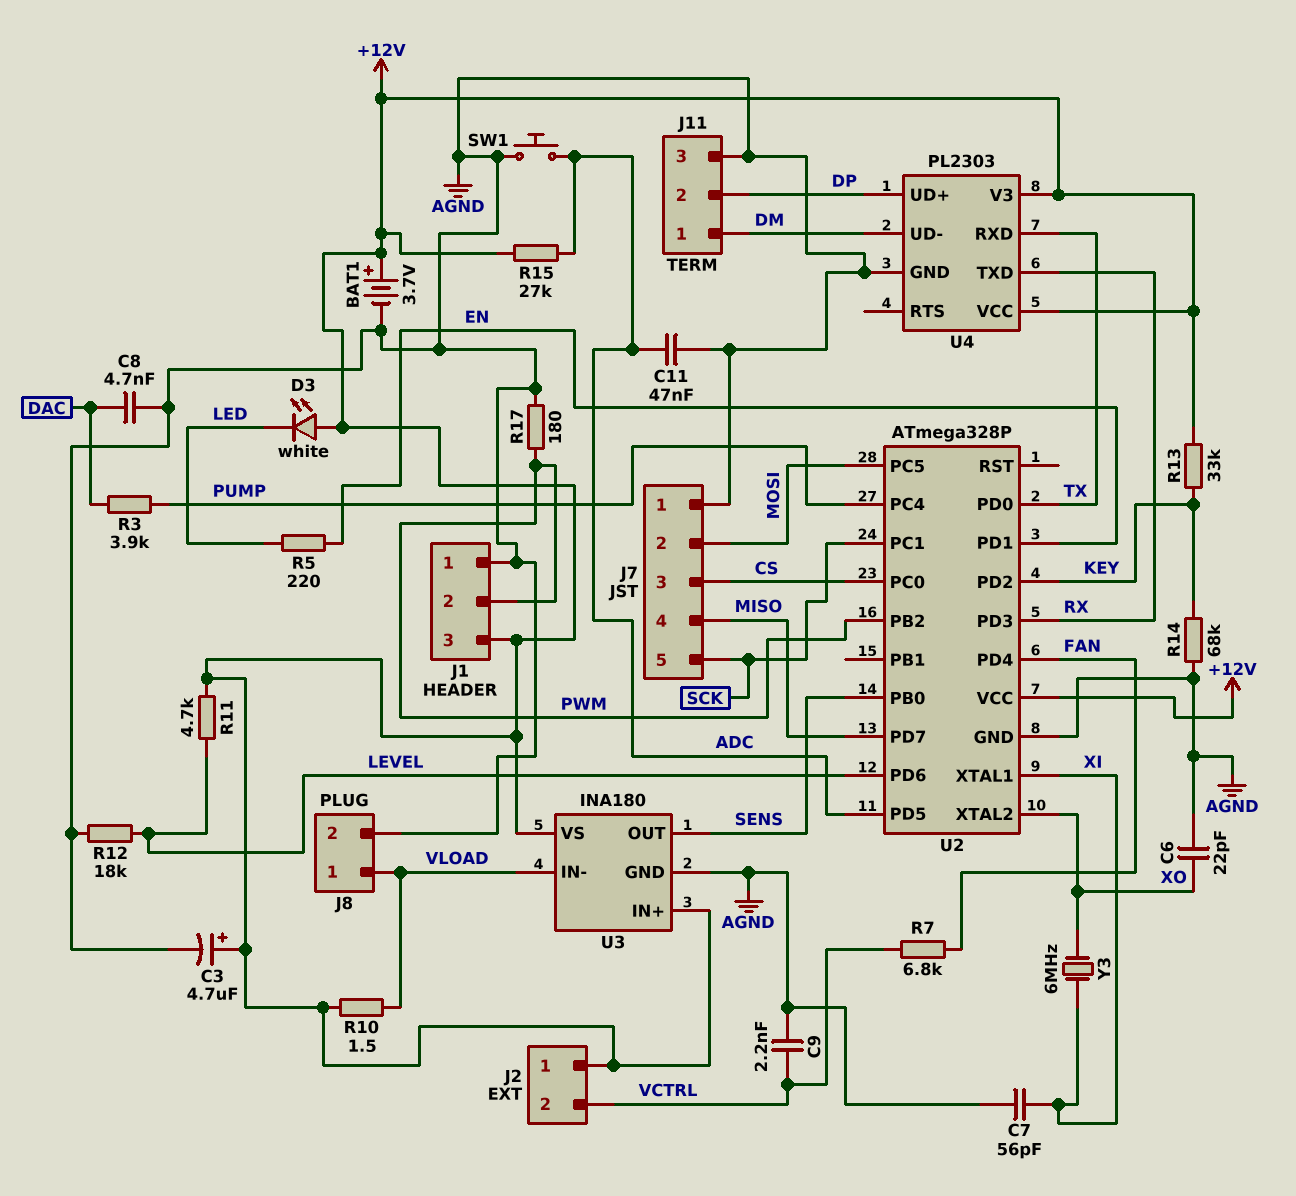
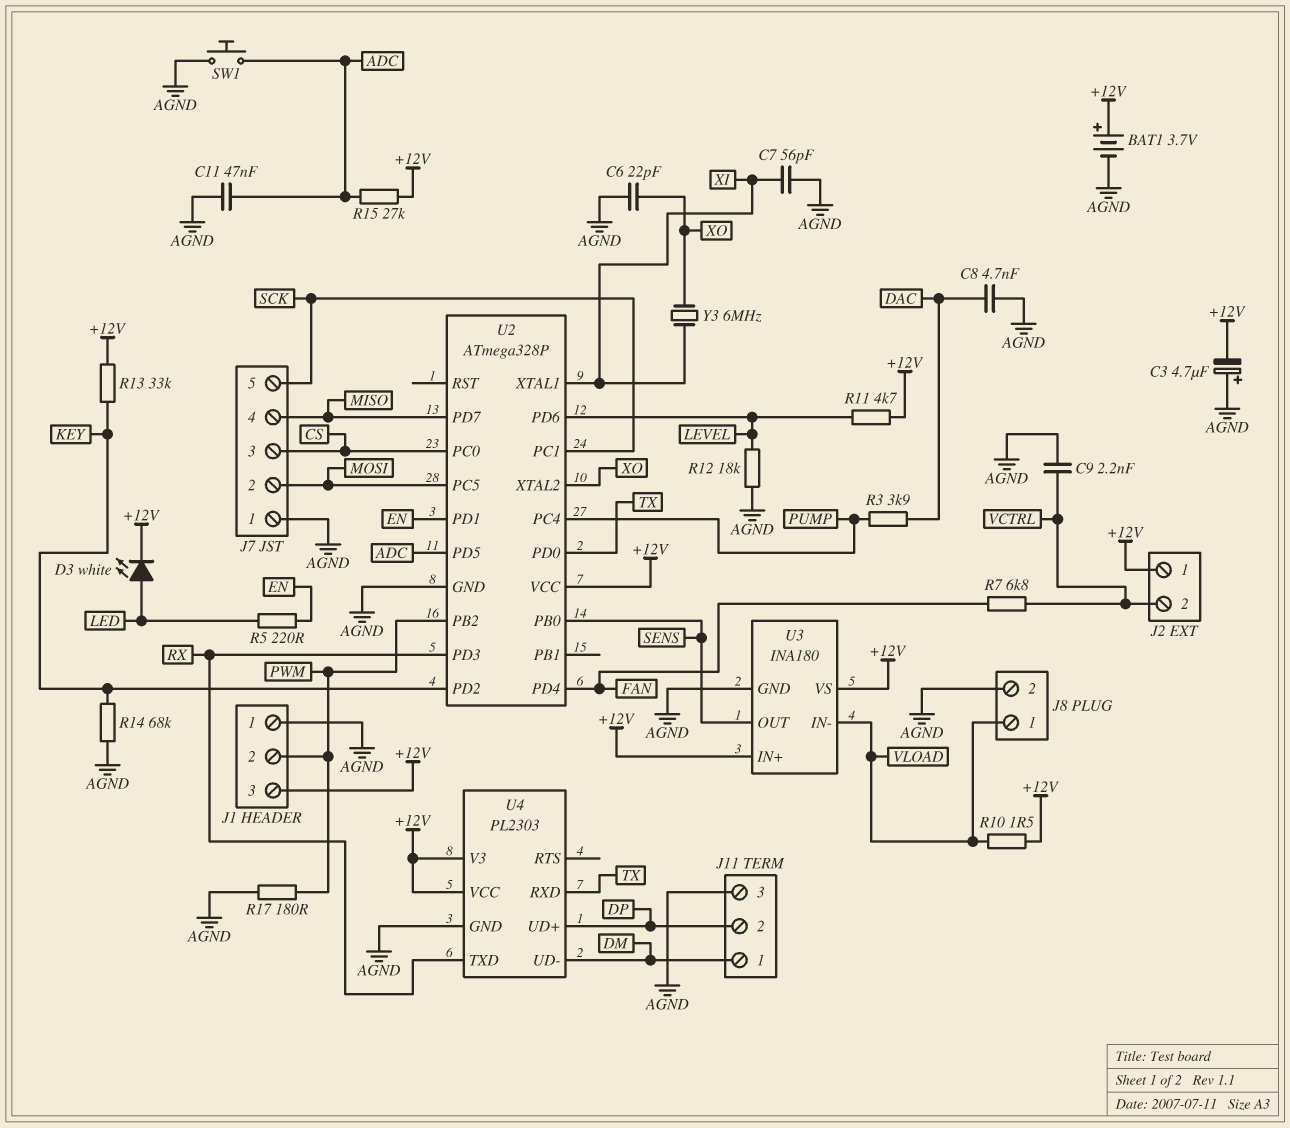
C3: 4.7uF (plus +12V, minus AGND) -> 4.7uF (plus AGND, minus +12V)
D3: LED white (A +12V, K LED) -> LED white (A LED, K +12V)

